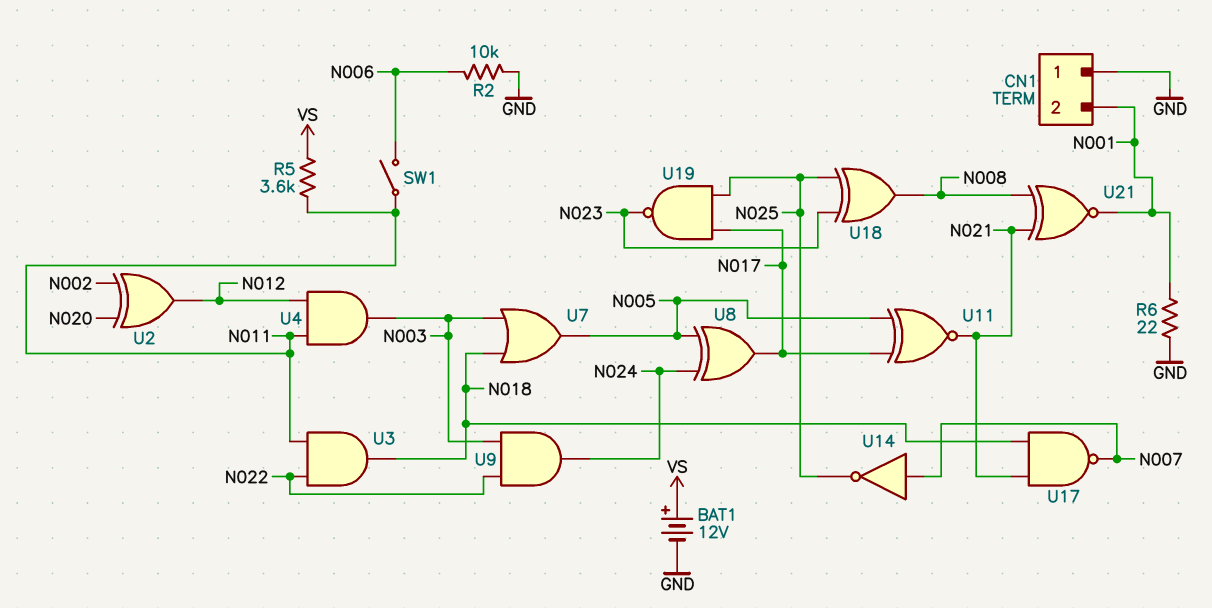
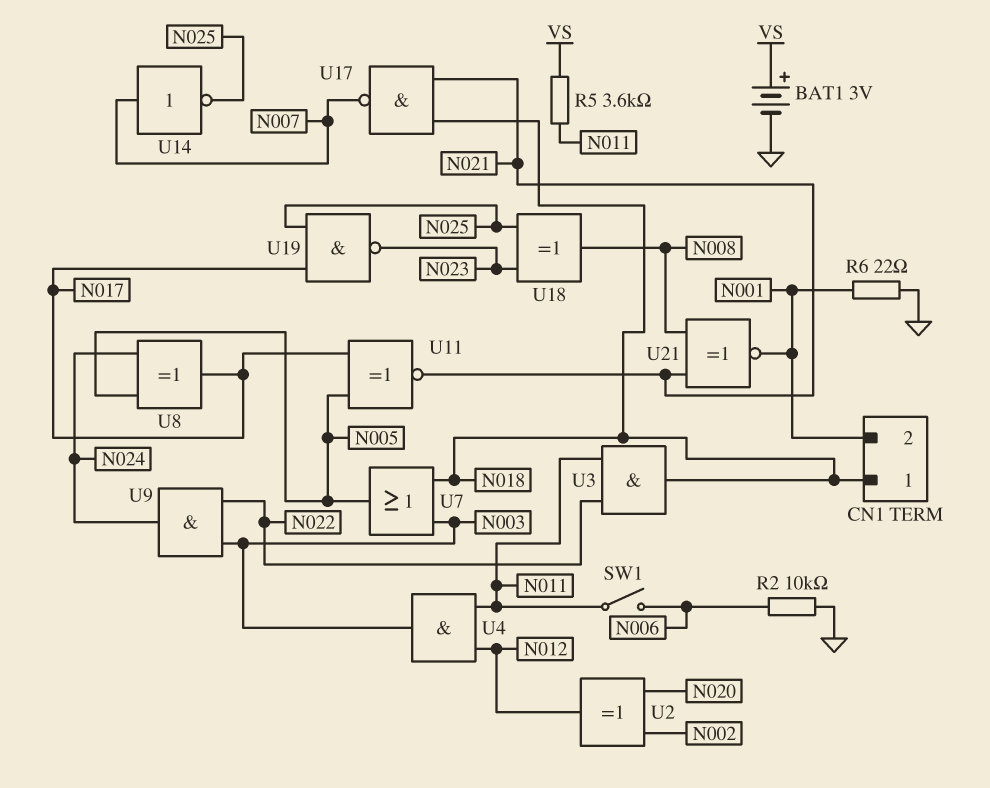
BAT1: 12V (plus VS, minus GND) -> 3V (plus VS, minus GND)
CN1 pin 1: GND -> N018

